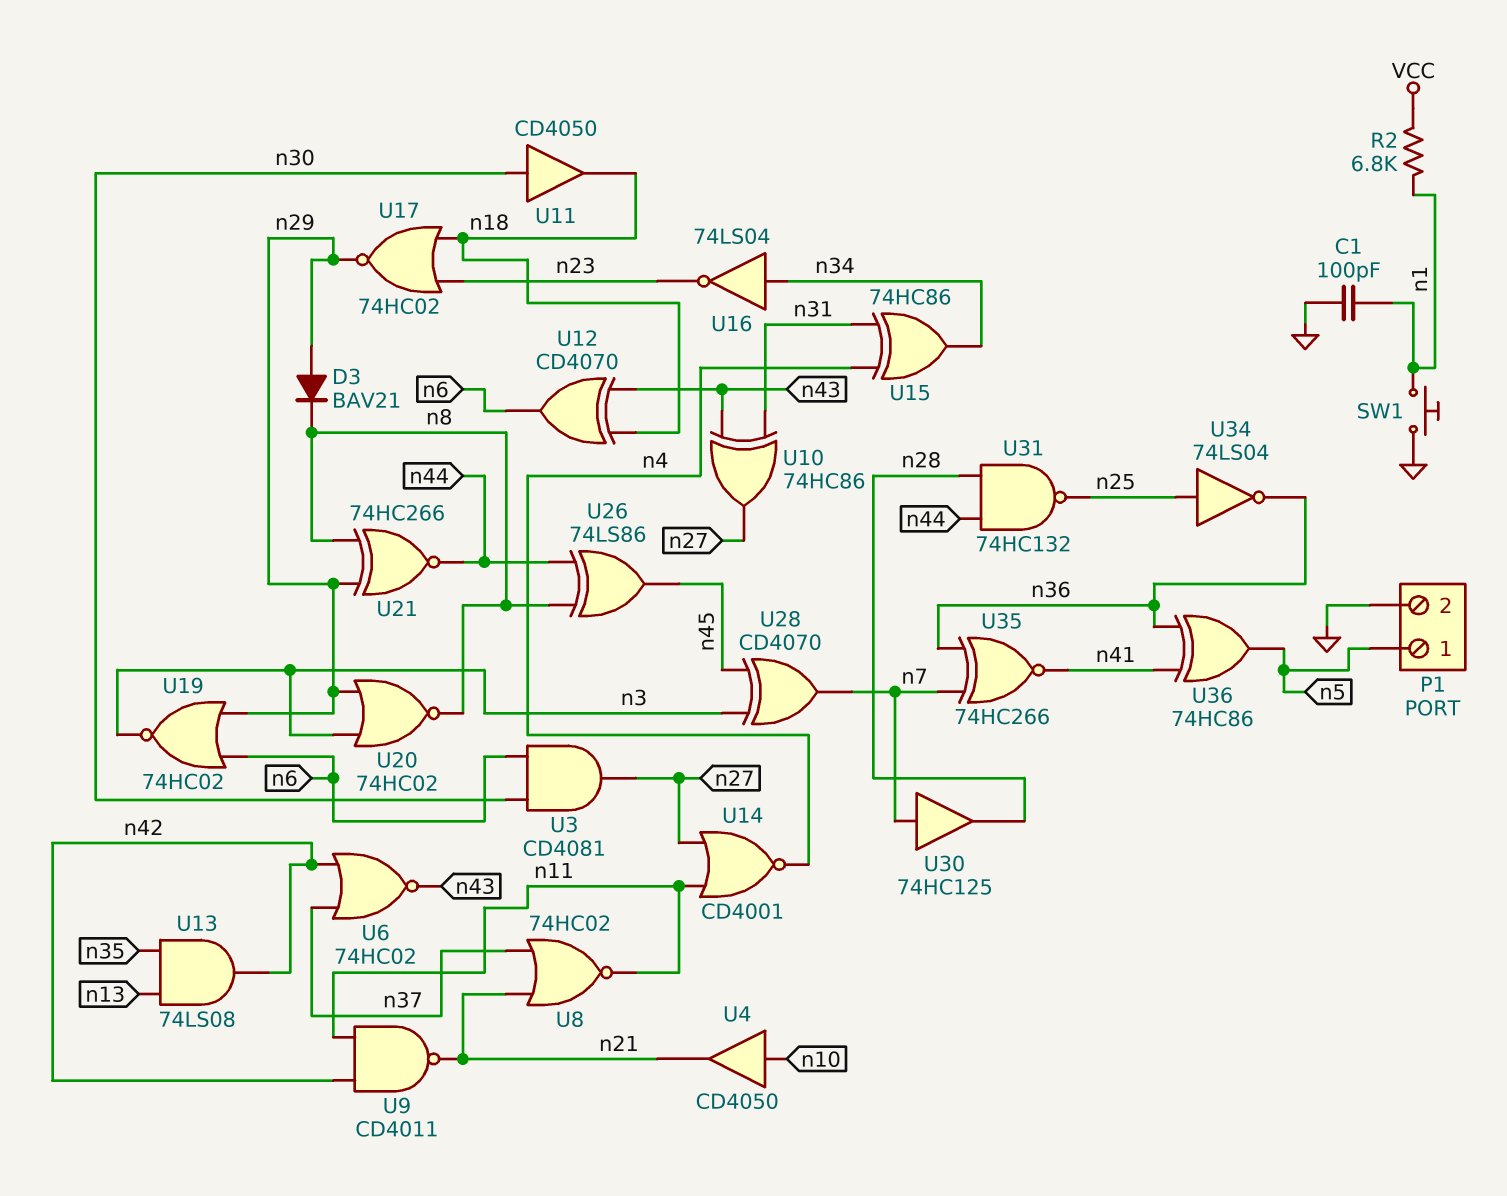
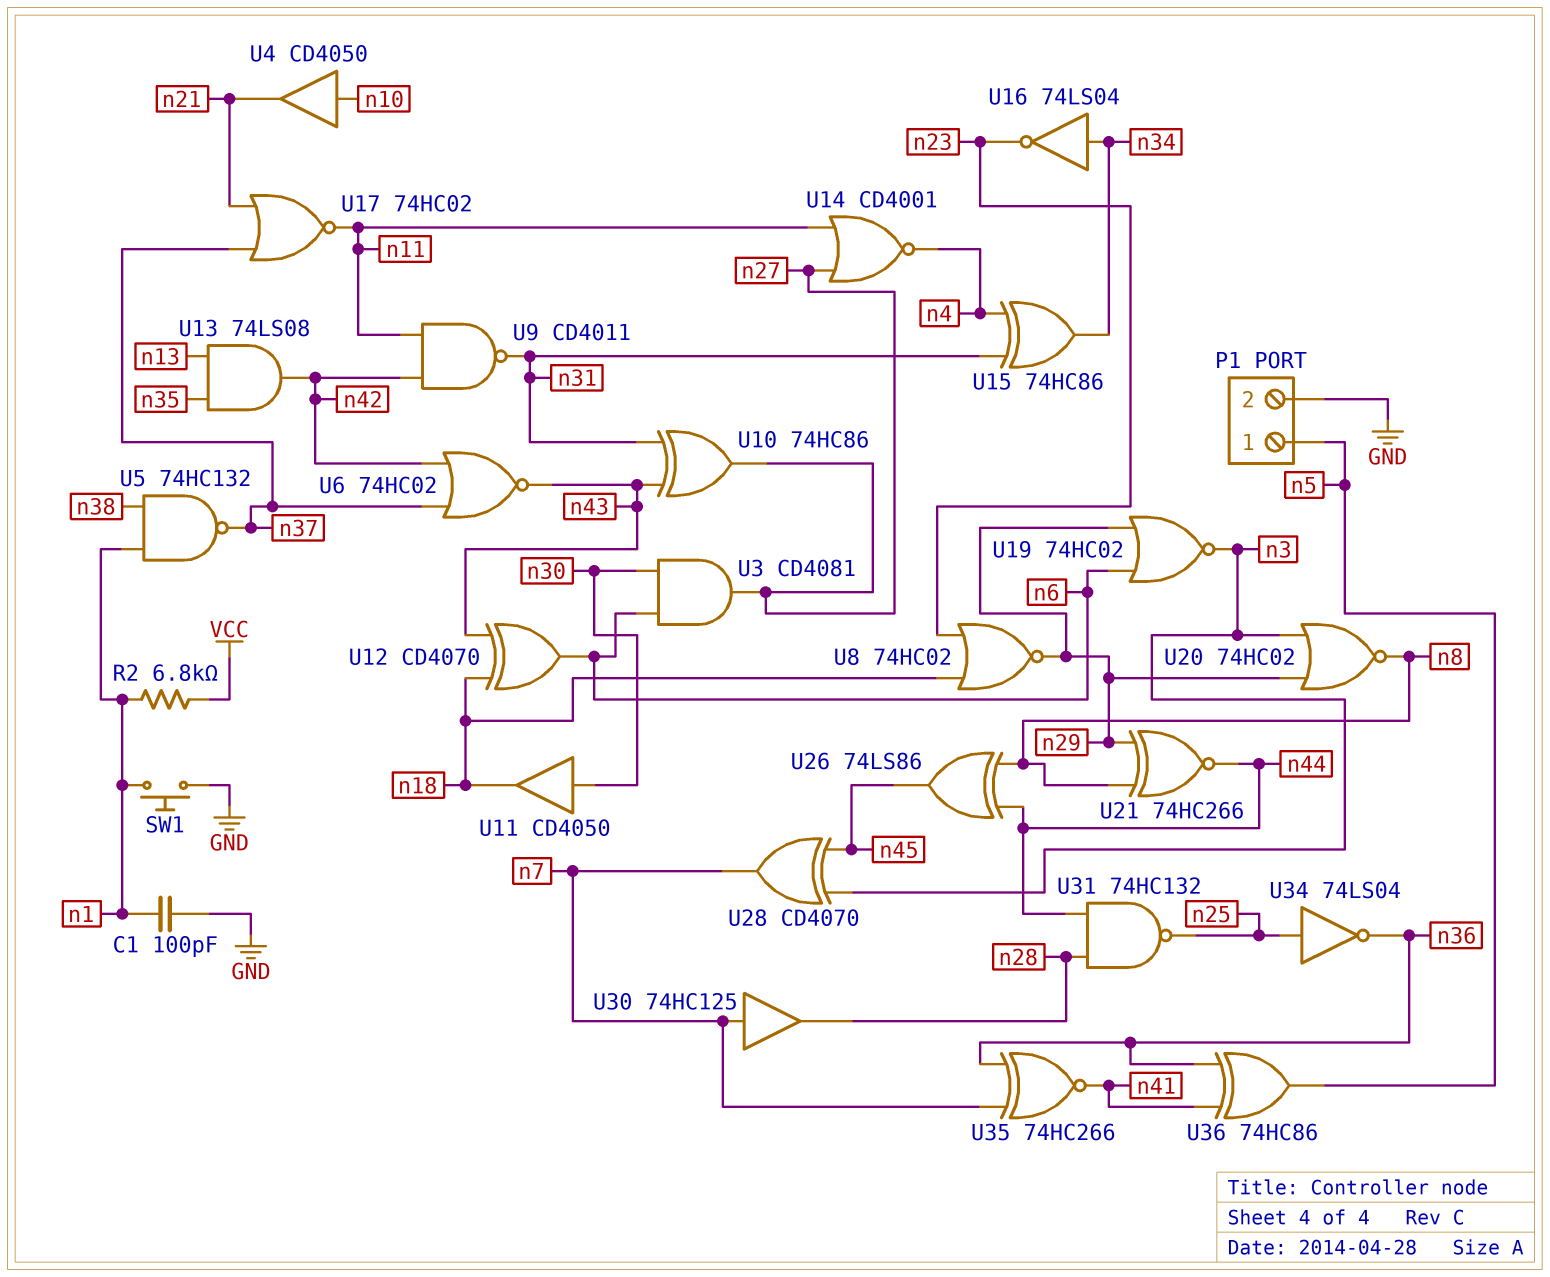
D3: diode BAV21 (A n29, K n8) -> none
U5: none -> NAND 74HC132 (in n1, in n38, out n37)
U8: NOR 74HC02 (in n21, in n37, out n11) -> NOR 74HC02 (in n18, in n23, out n29)
U9: NAND CD4011 (in n11, in n42, out n21) -> NAND CD4011 (in n11, in n42, out n31)
U17: NOR 74HC02 (in n18, in n23, out n29) -> NOR 74HC02 (in n21, in n37, out n11)

